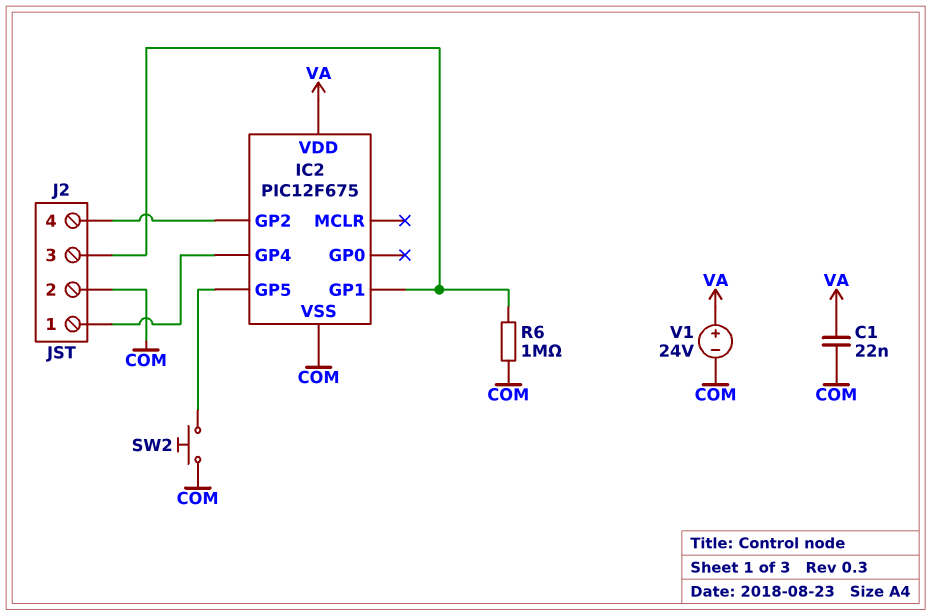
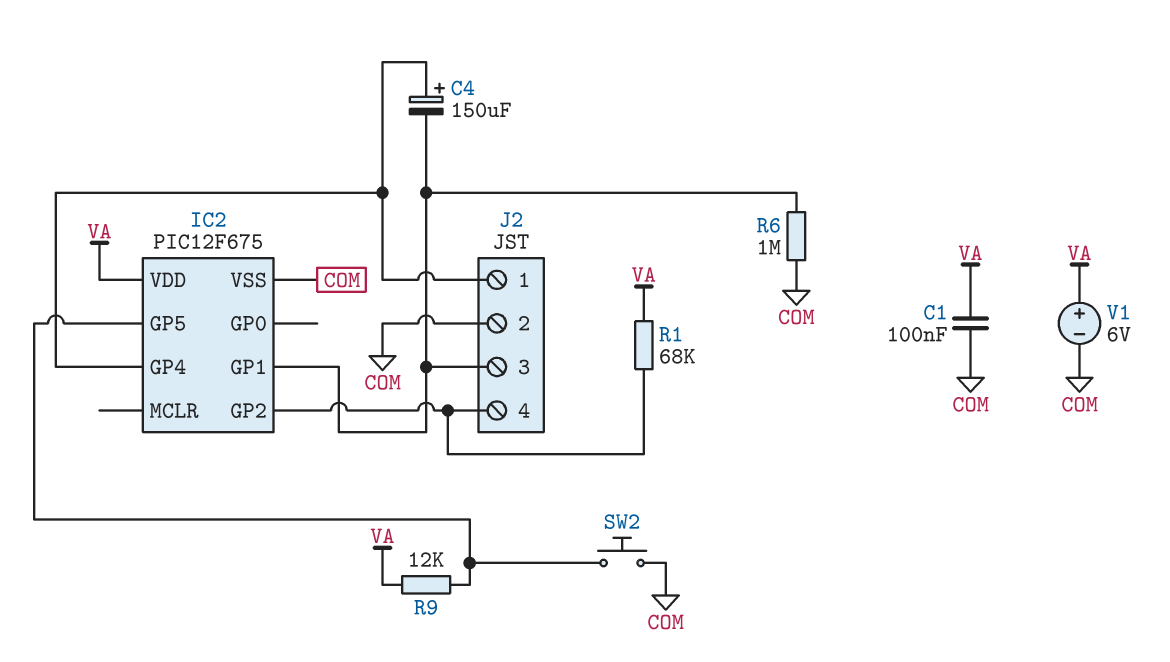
C1: 22nF (COM, VA) -> 100nF (COM, VA)
C4: none -> 150uF (plus IC2/GP4, minus IC2/GP1)
R1: none -> 68k (IC2/GP2, VA)
R9: none -> 12k (IC2/GP5, VA)
V1: 24V (plus VA, minus COM) -> 6V (plus VA, minus COM)

